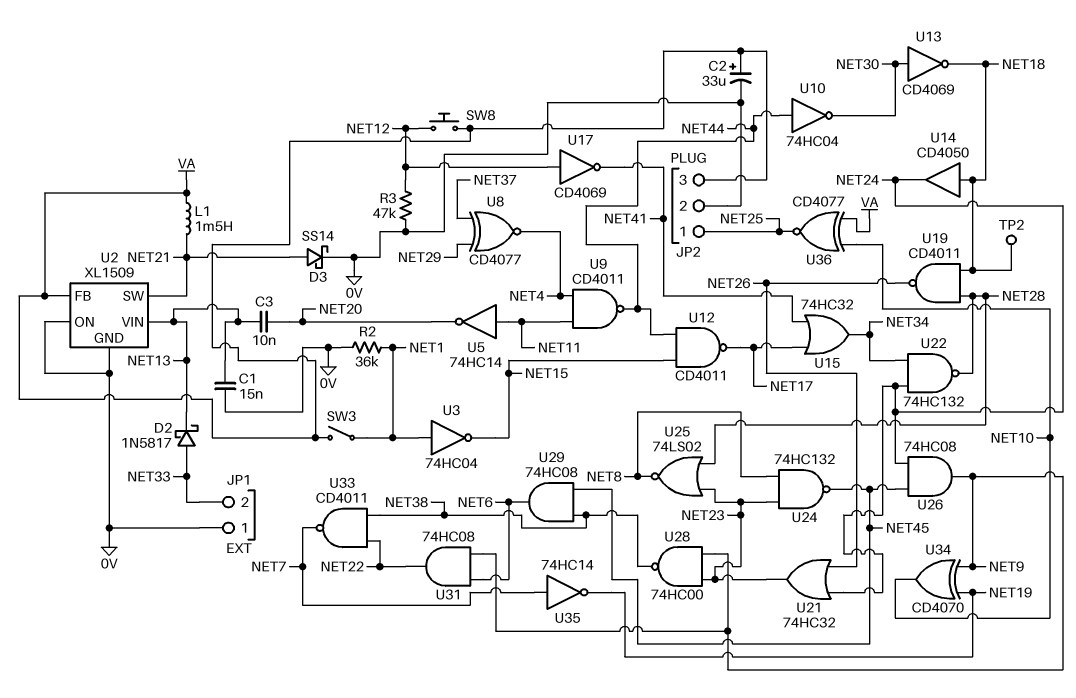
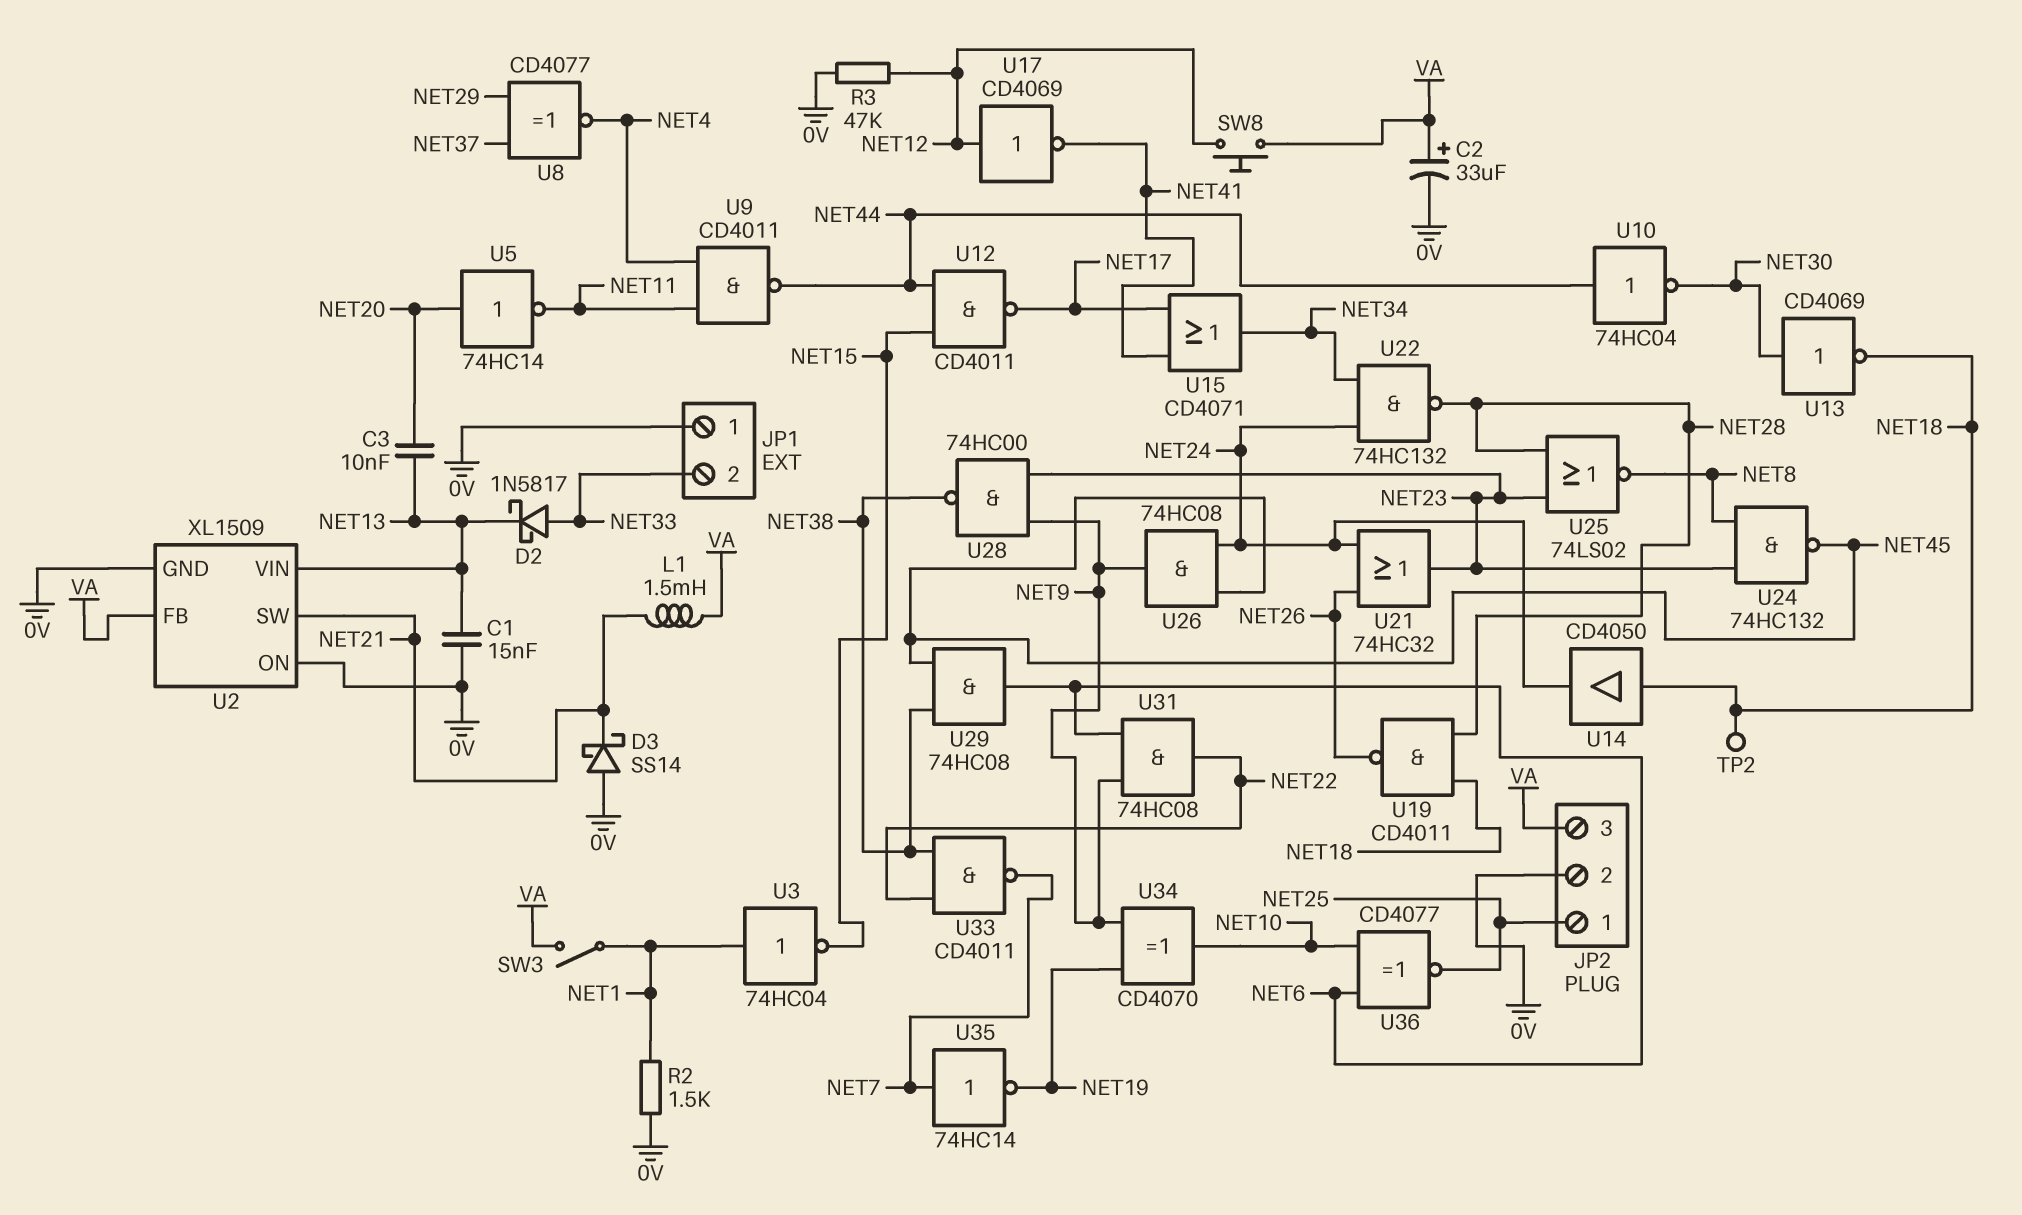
D3: schottky SS14 (A NET21, K 0V) -> schottky SS14 (A 0V, K NET21)
R2: 36k (0V, NET1) -> 1.5k (0V, NET1)
U5: NOT 74HC14 (in NET11, out NET20) -> NOT 74HC14 (in NET20, out NET11)
U15: OR 74HC32 (in NET17, in NET41, out NET34) -> OR CD4071 (in NET17, in NET41, out NET34)
U36: XNOR CD4077 (in NET10, in VA, out NET25) -> XNOR CD4077 (in NET6, in NET10, out NET25)

